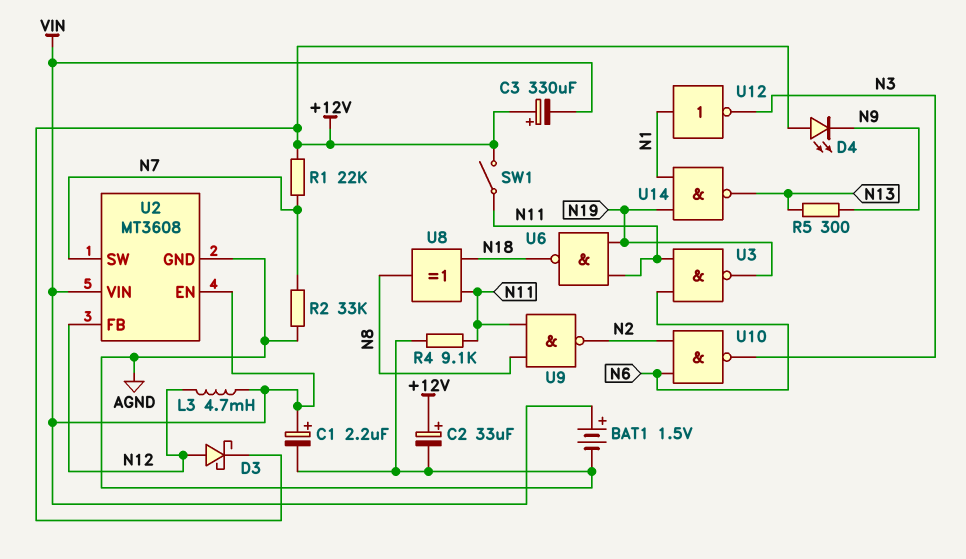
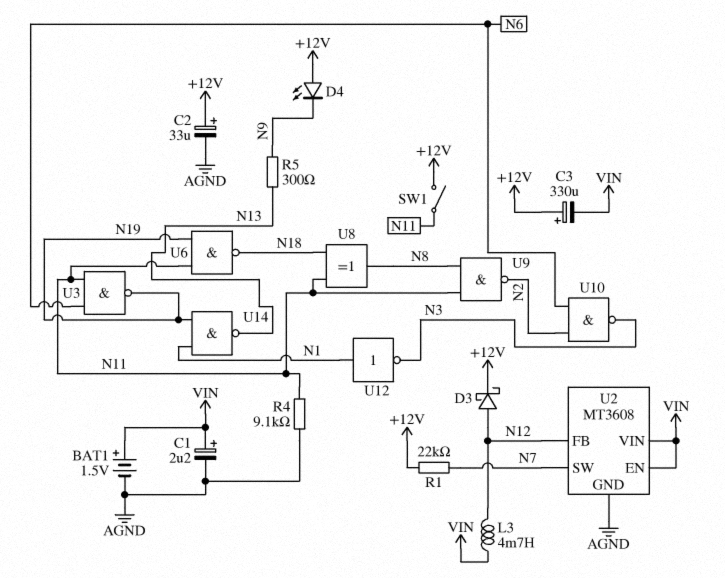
R2: 33k (AGND, N7) -> none

